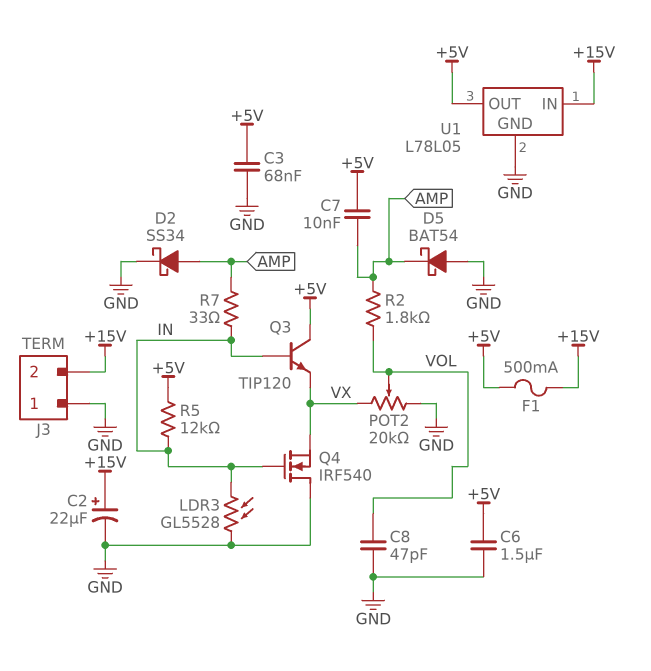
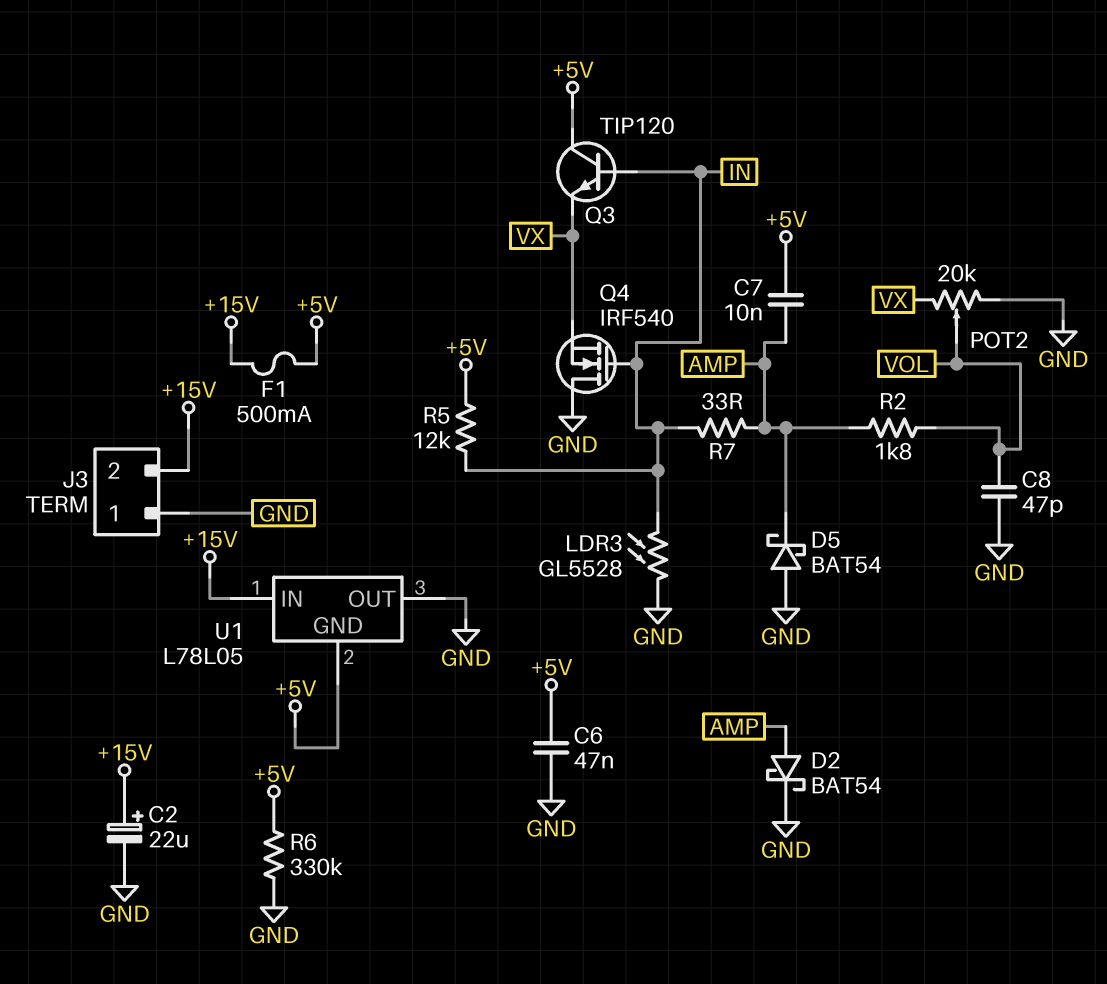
C3: 68nF (+5V, GND) -> none
C6: 1.5uF (+5V, GND) -> 47nF (+5V, GND)
D2: schottky SS34 (A AMP, K GND) -> schottky BAT54 (A AMP, K GND)
R6: none -> 330k (+5V, GND)
U1 pin GND: GND -> +5V
U1 pin OUT: +5V -> GND

